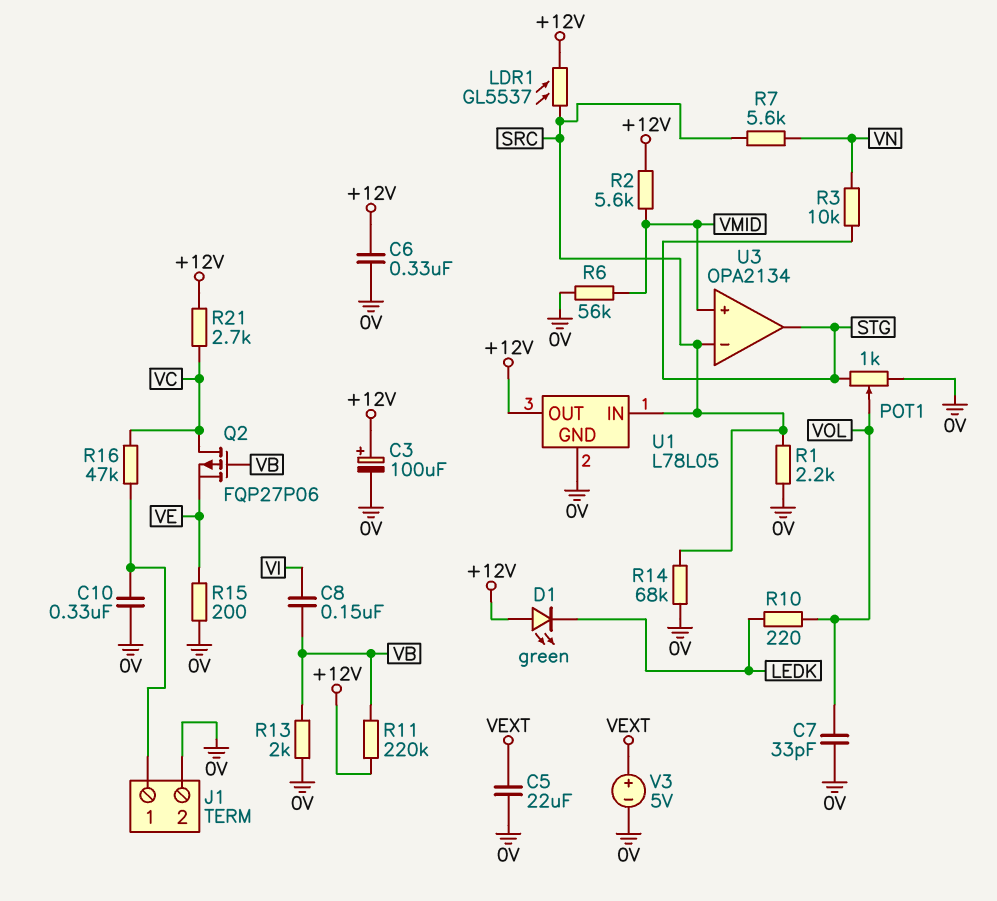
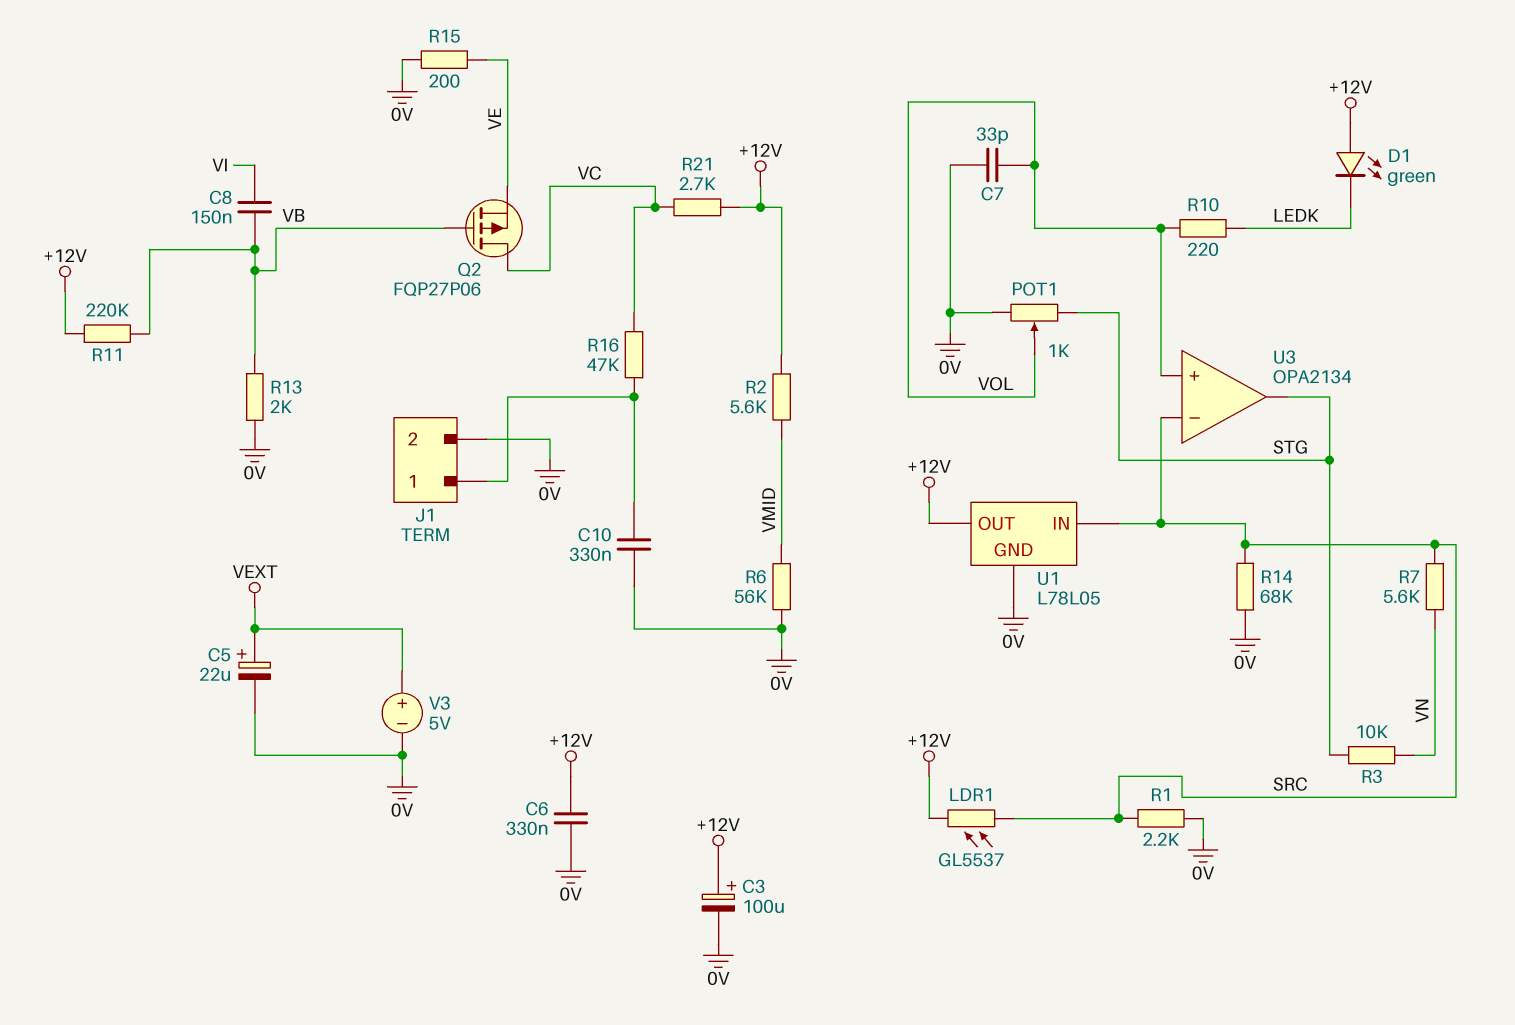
C5: 22uF (0V, VEXT) -> 22uF (plus VEXT, minus 0V)
U3 pin in+: VMID -> VOL

